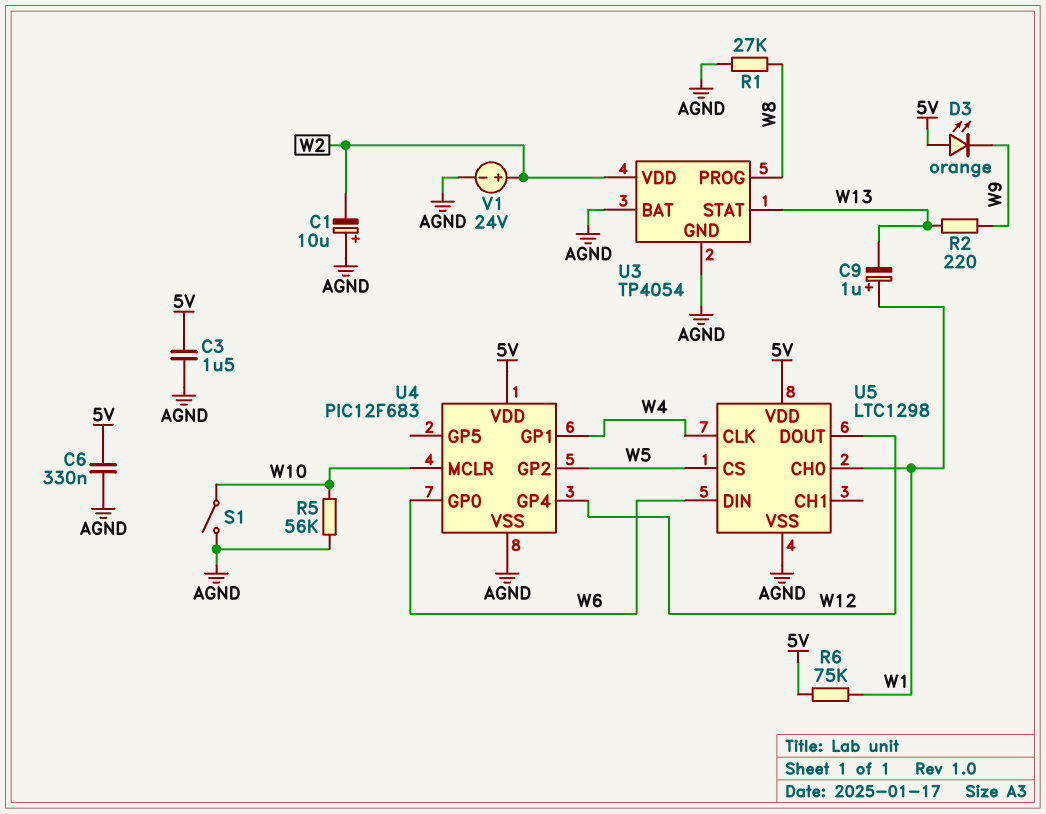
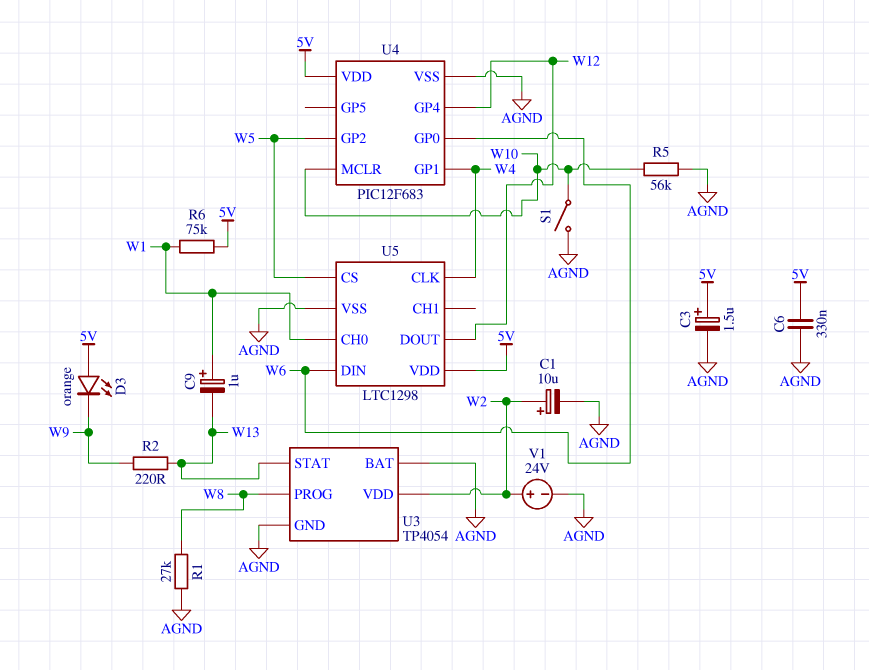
C1: 10uF (plus AGND, minus W2) -> 10uF (plus W2, minus AGND)
C3: 1.5uF (5V, AGND) -> 1.5uF (plus 5V, minus AGND)

